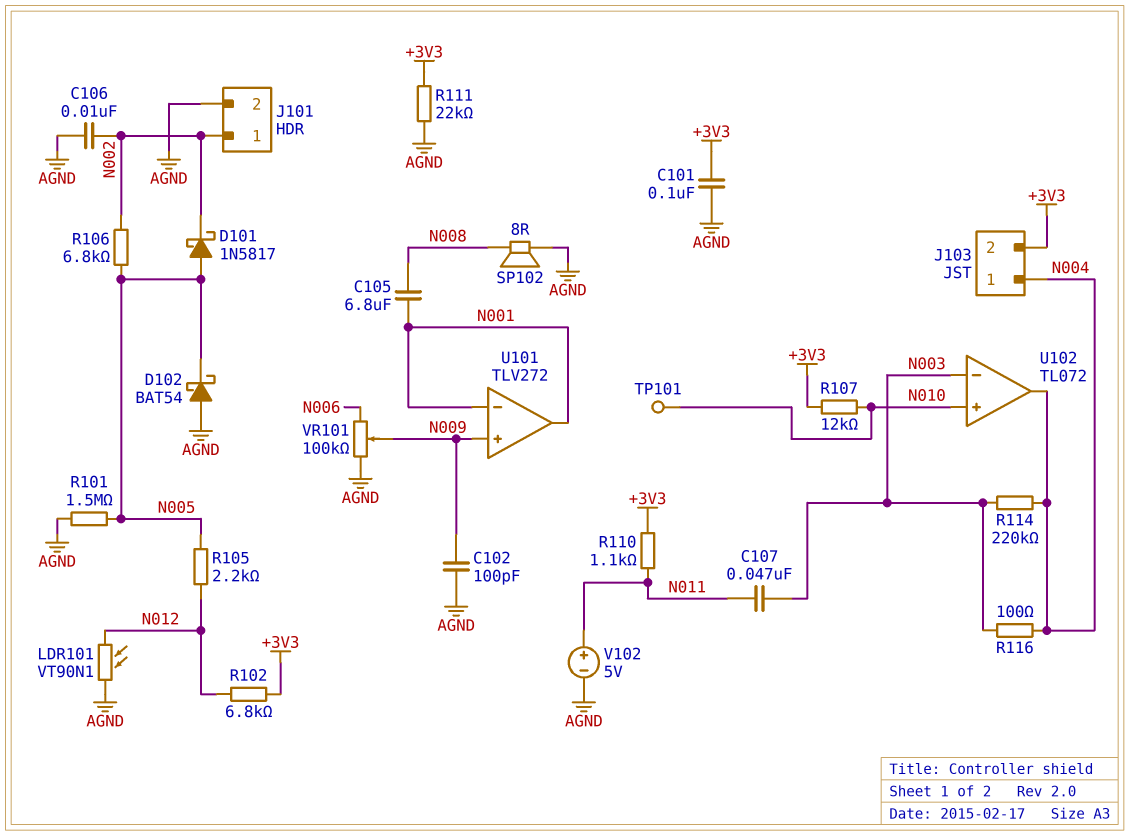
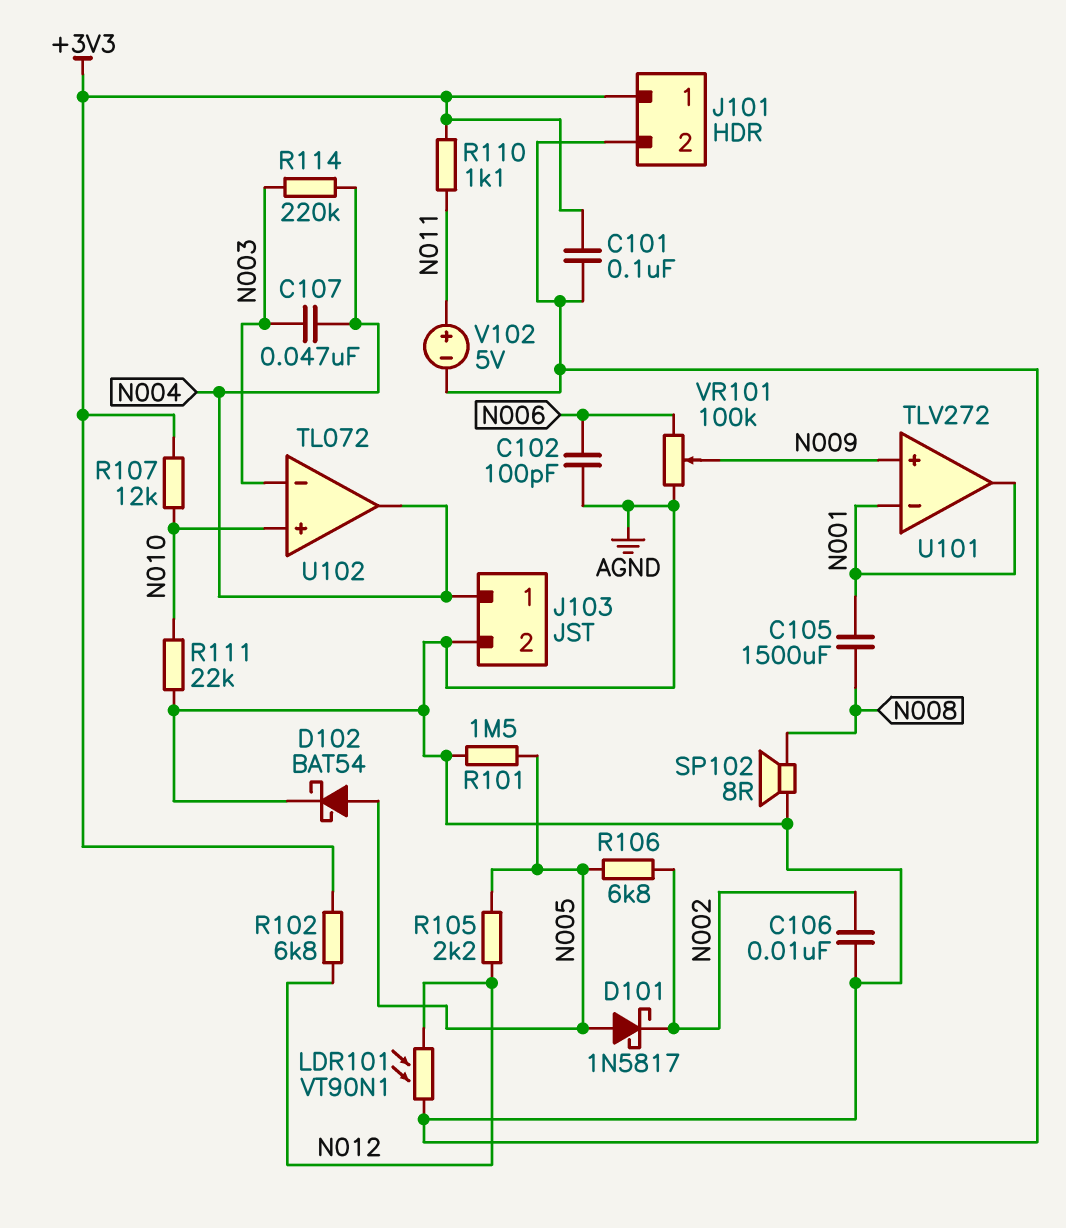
C102: 100pF (AGND, N009) -> 100pF (AGND, N006)
C105: 6.8uF (N001, N008) -> 1500uF (N001, N008)
C107: 47nF (N003, N011) -> 47nF (N003, N004)
D102: schottky BAT54 (A AGND, K N005) -> schottky BAT54 (A N005, K AGND)
J101 pin 1: N002 -> +3V3
J103 pin 2: +3V3 -> AGND
R111: 22k (+3V3, AGND) -> 22k (AGND, N010)
R116: 100 (N003, N004) -> none
TP101: test point (N010) -> none

